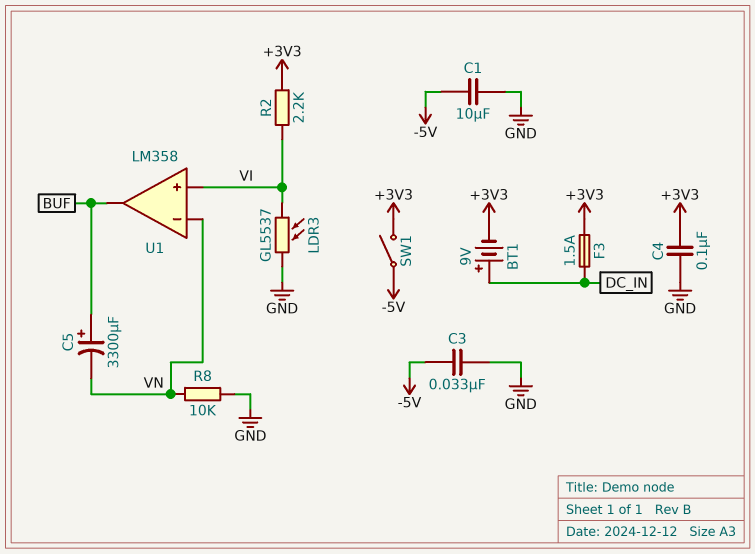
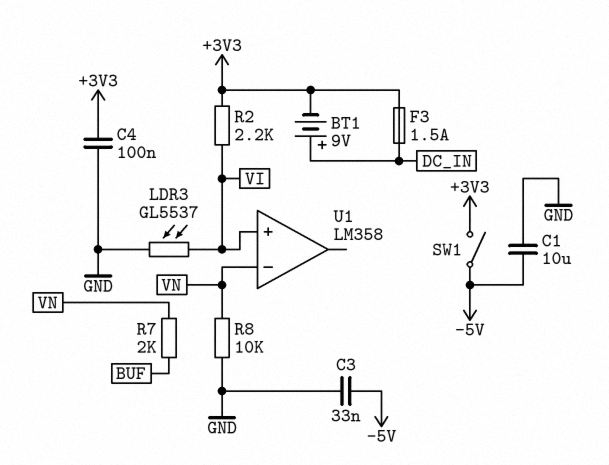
C5: 3300uF (plus BUF, minus VN) -> none
R7: none -> 2k (BUF, VN)
U1 pin out: BUF -> none

